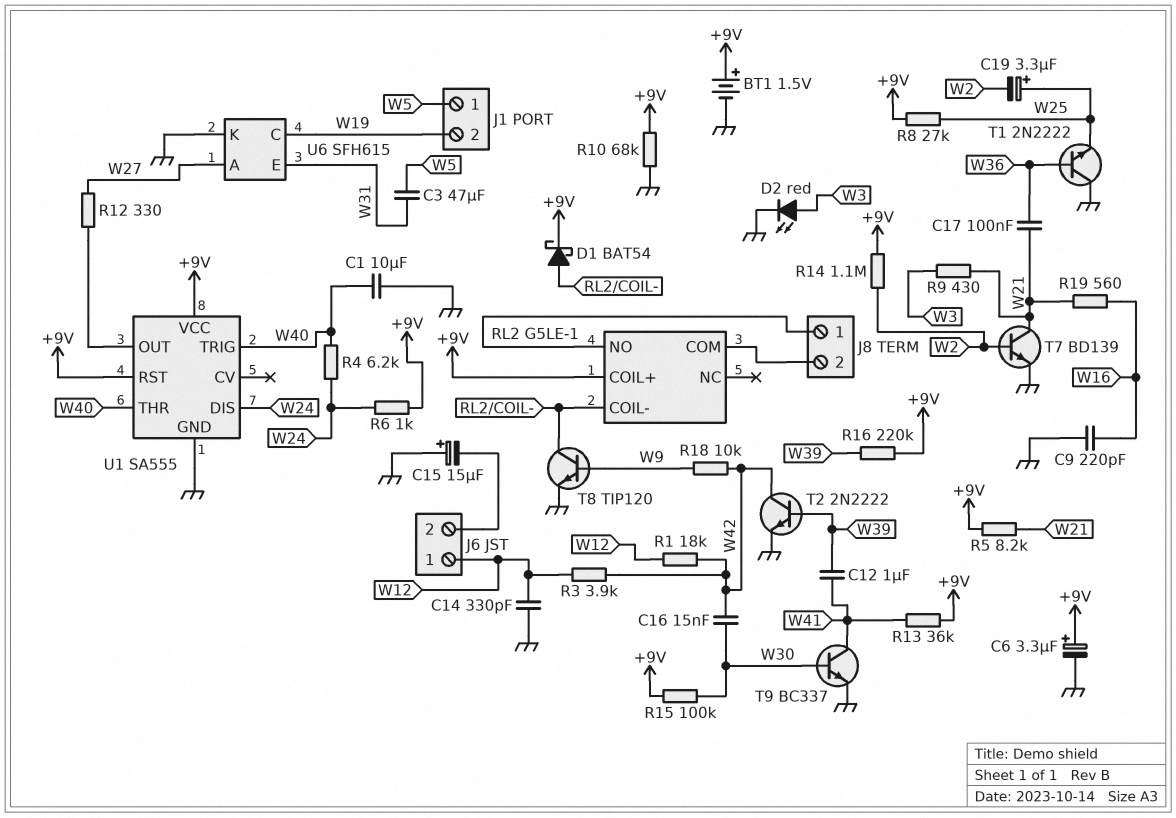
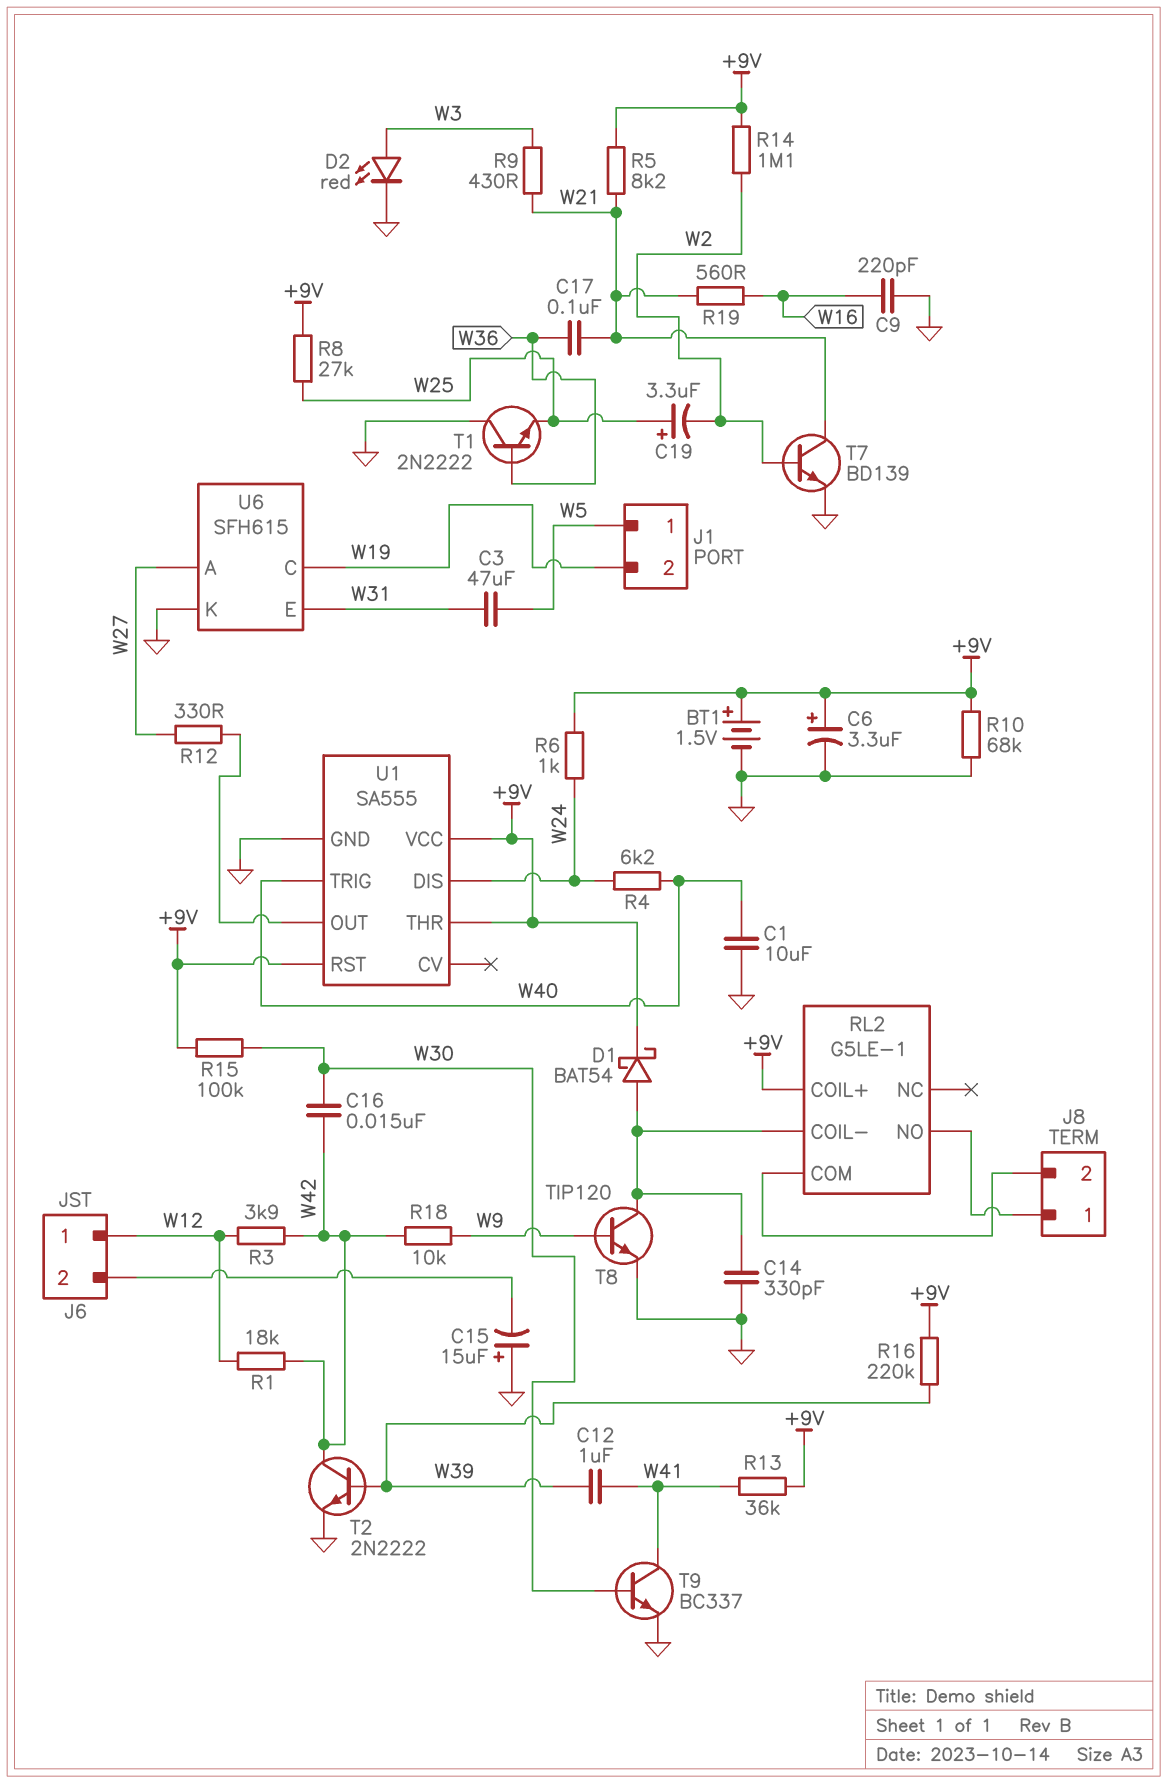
C14: 330pF (GND, W12) -> 330pF (GND, RL2/COIL-)
U1 pin THR: W40 -> +9V

